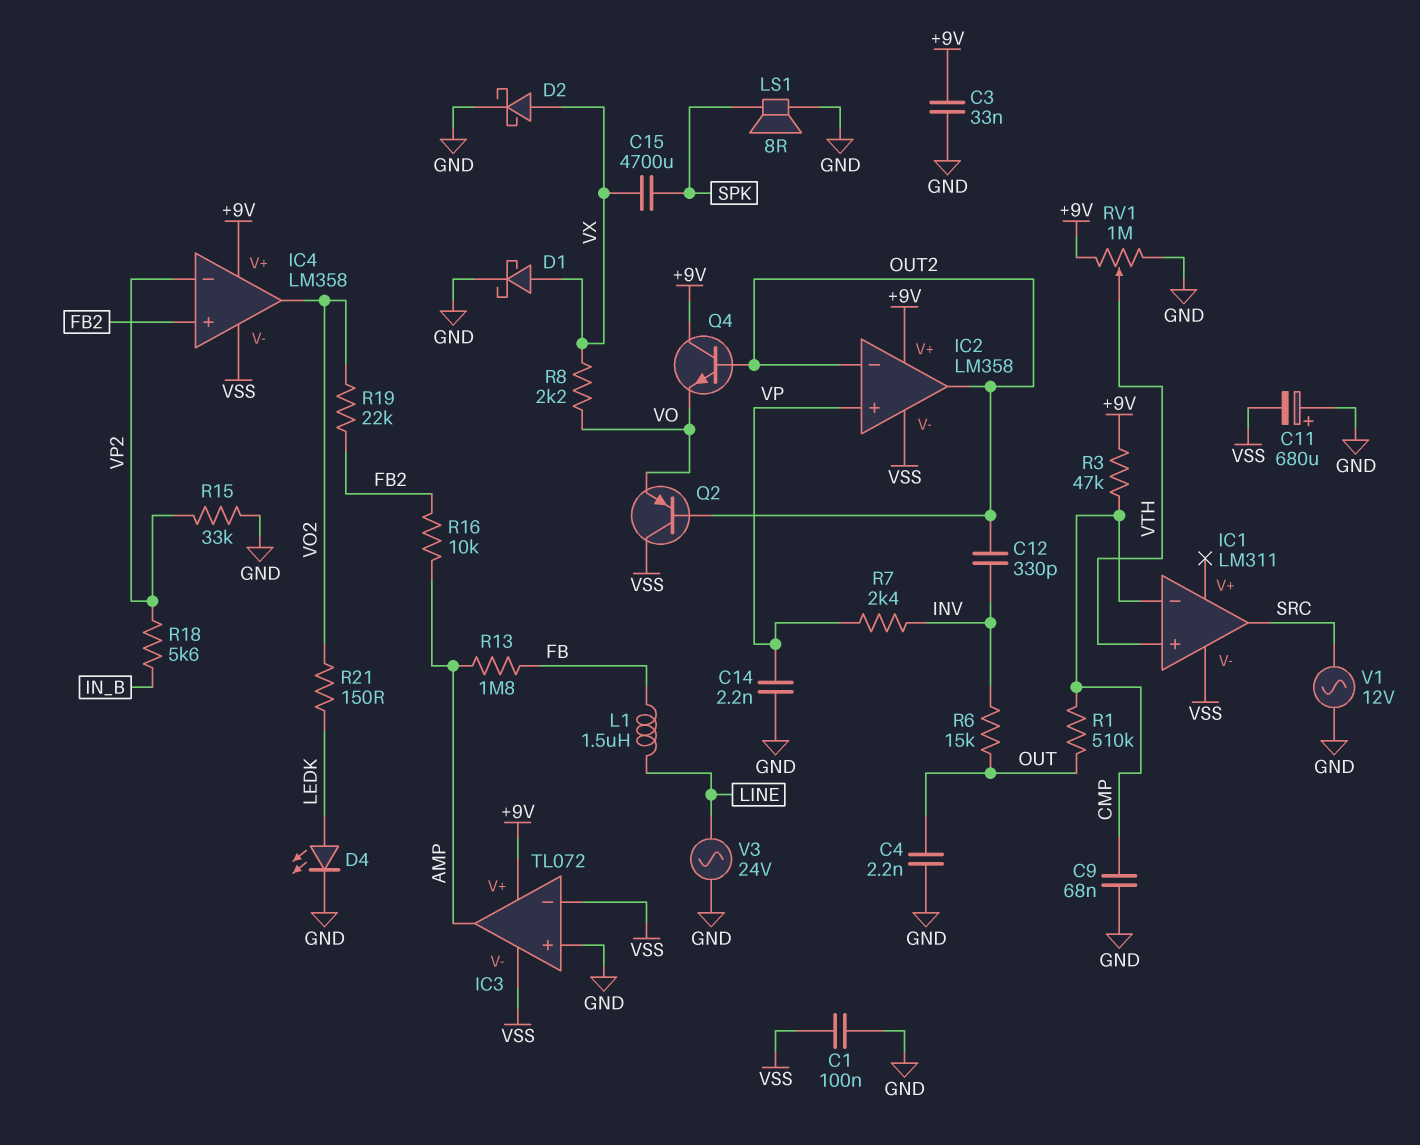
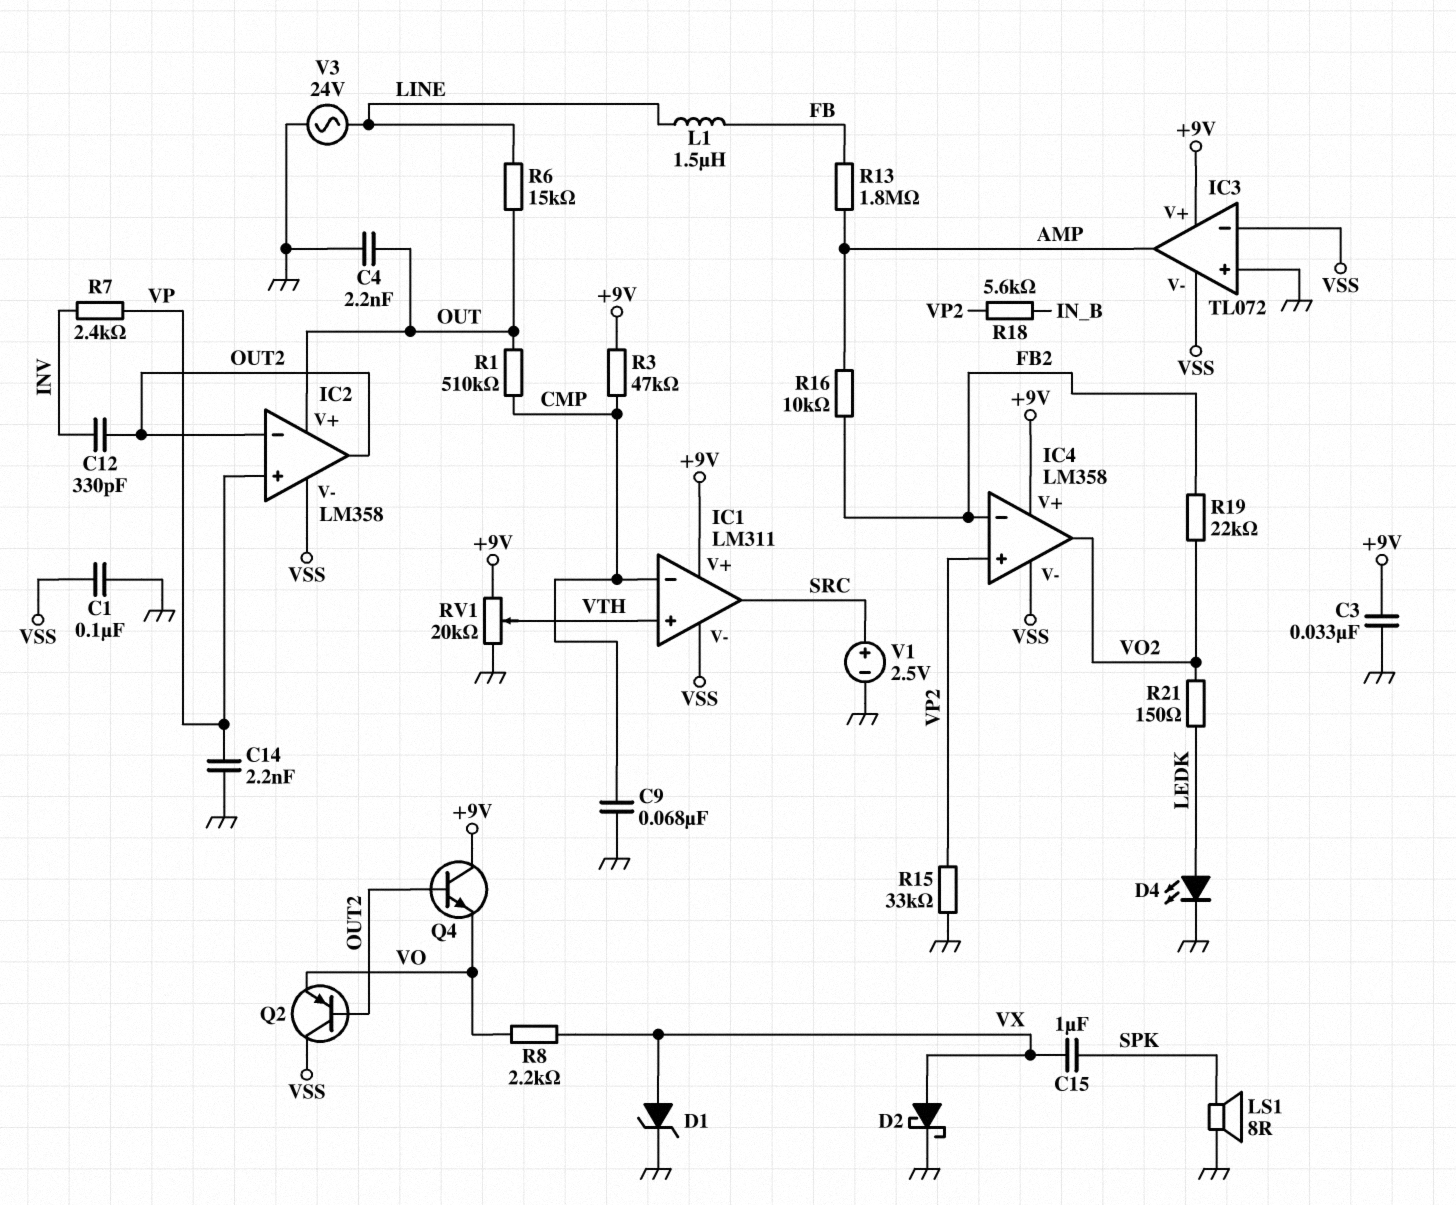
C11: 680uF (plus GND, minus VSS) -> none
C15: 4700uF (SPK, VX) -> 1uF (SPK, VX)
D1: schottky (A VX, K GND) -> zener (A VX, K GND)
IC1 pin V+: none -> +9V
IC2 pin V+: +9V -> OUT
IC4 pin in+: FB2 -> VP2
IC4 pin in-: VP2 -> FB2
R6: 15k (INV, OUT) -> 15k (LINE, OUT)
RV1: 1M (+9V, GND, wiper VTH) -> 20k (+9V, GND, wiper VTH)
V1: AC 12V (GND, SRC) -> 2.5V (plus SRC, minus GND)

